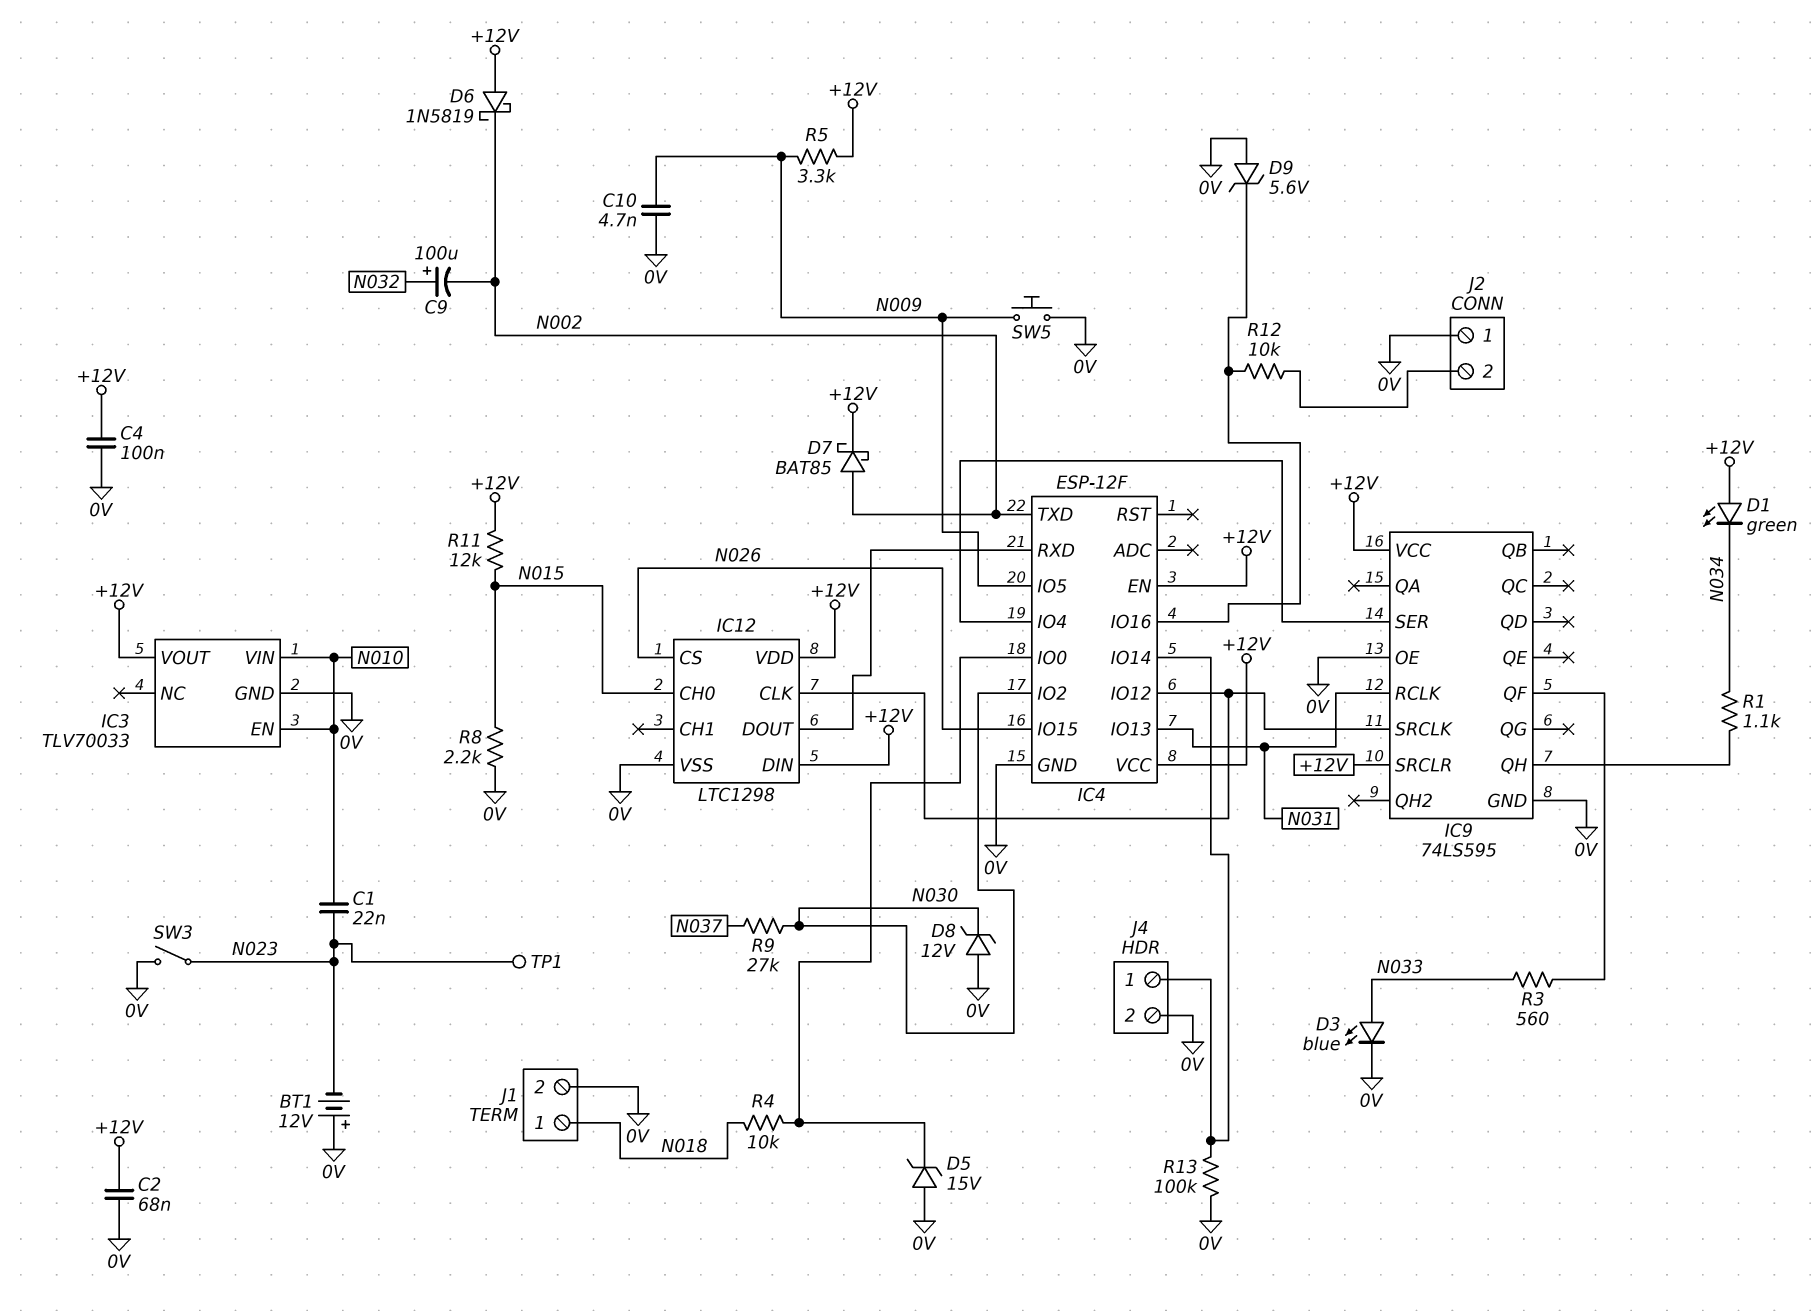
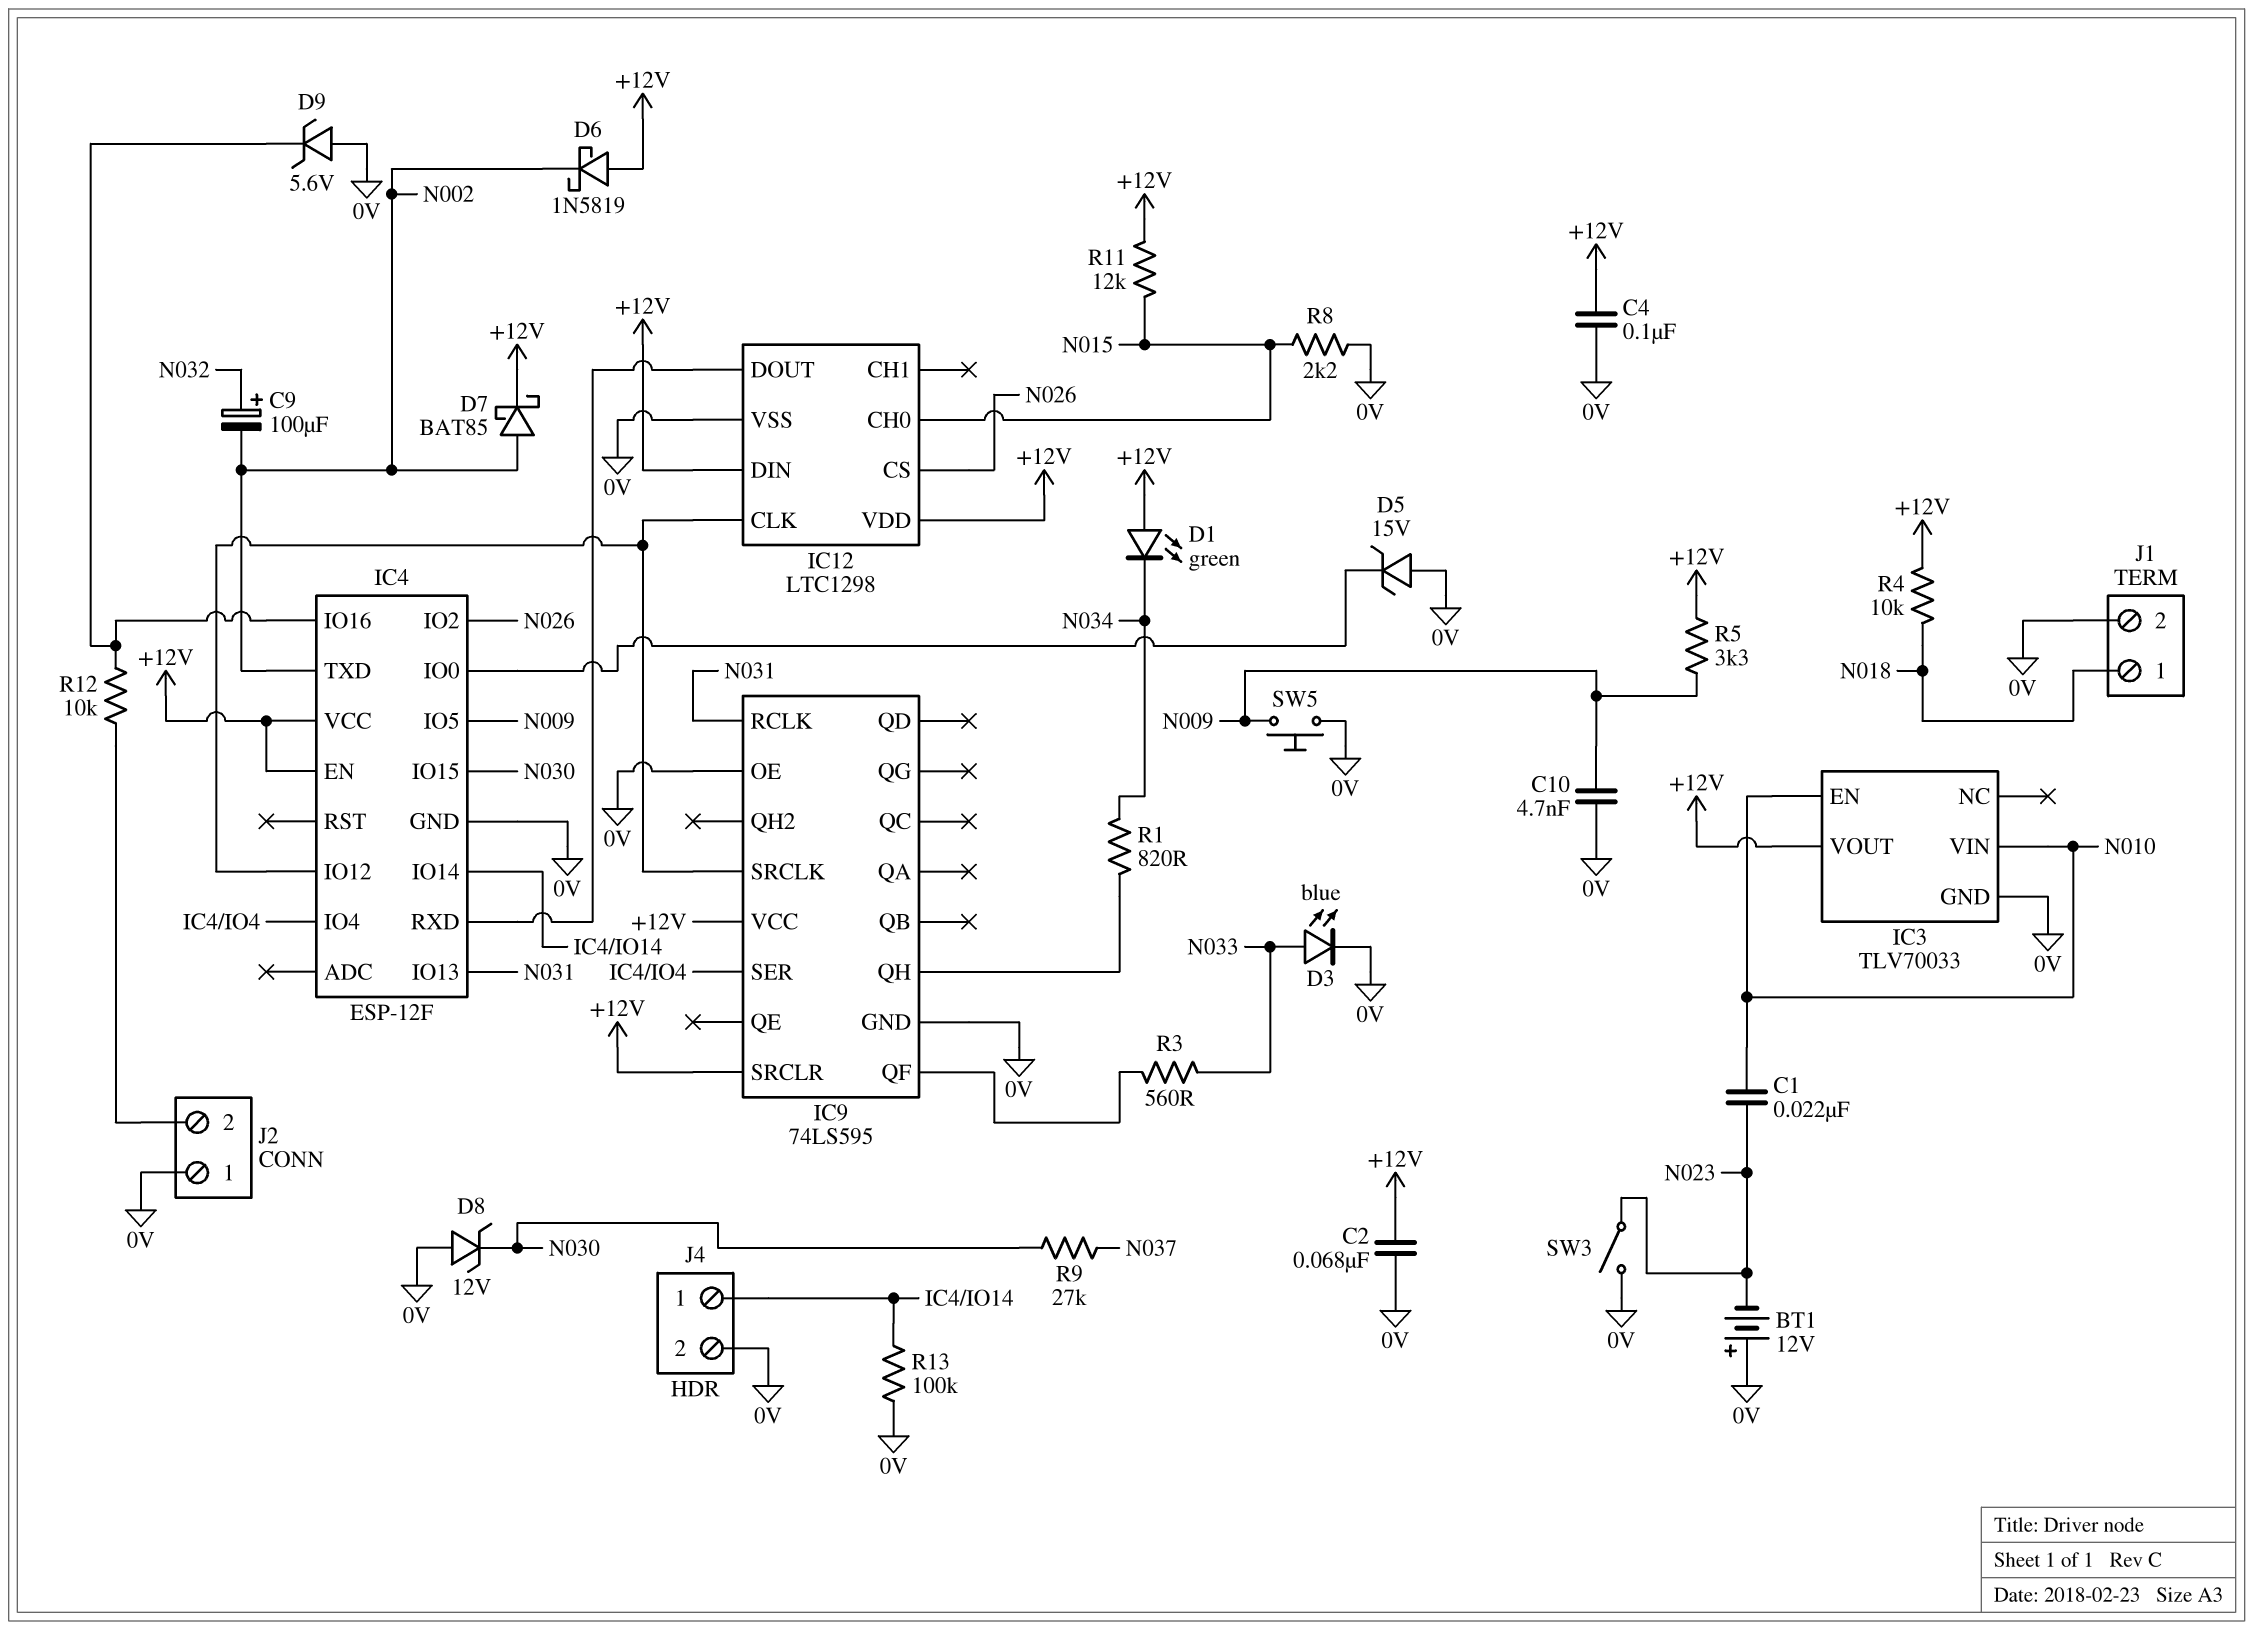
IC4 pin IO2: N030 -> N026
IC4 pin IO15: N026 -> N030
R1: 1.1k (IC9/QH, N034) -> 820 (IC9/QH, N034)
R4: 10k (IC4/IO0, N018) -> 10k (+12V, N018)
TP1: test point (N023) -> none

